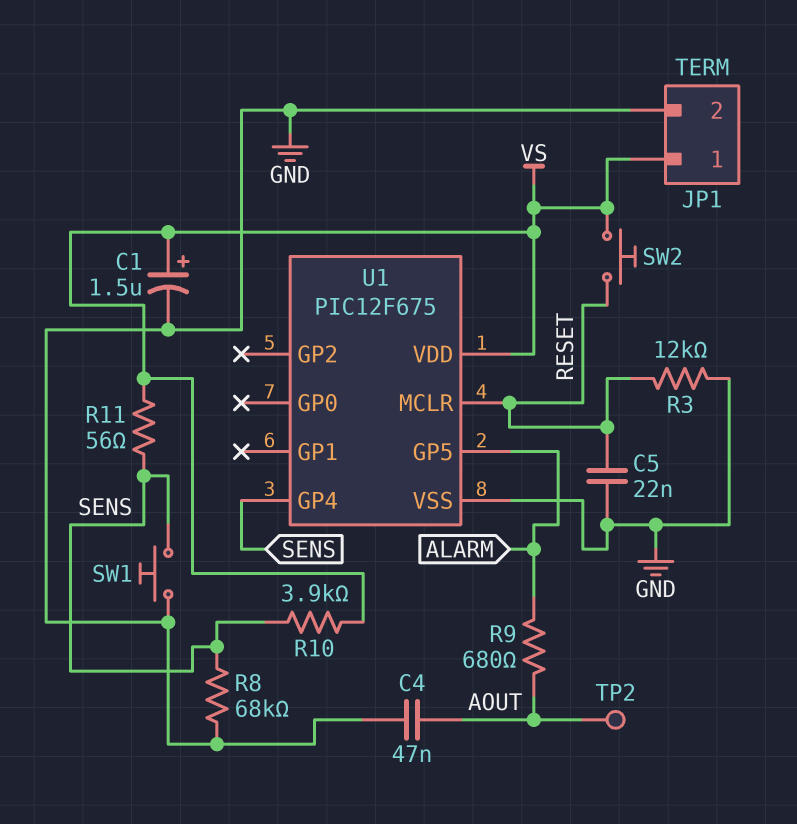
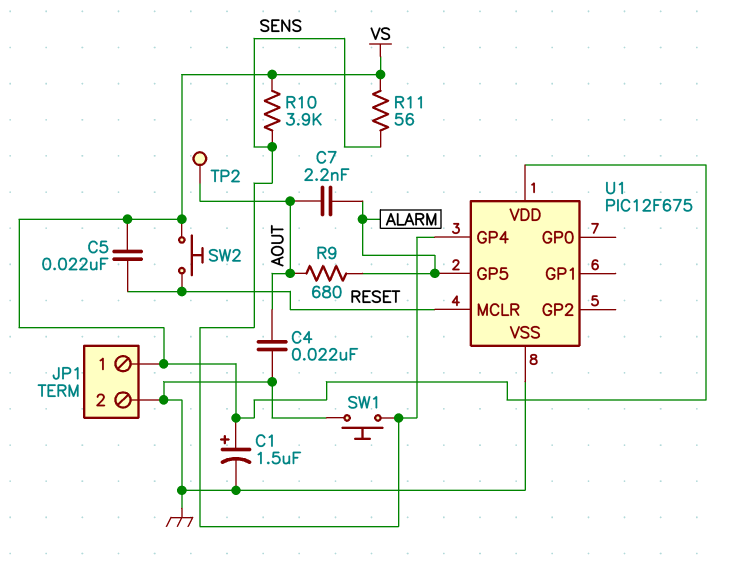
C4: 47nF (AOUT, GND) -> 22nF (AOUT, GND)
C5: 22nF (GND, RESET) -> 22nF (RESET, VS)
C7: none -> 2.2nF (ALARM, AOUT)
R3: 12k (GND, RESET) -> none
R8: 68k (GND, SENS) -> none

